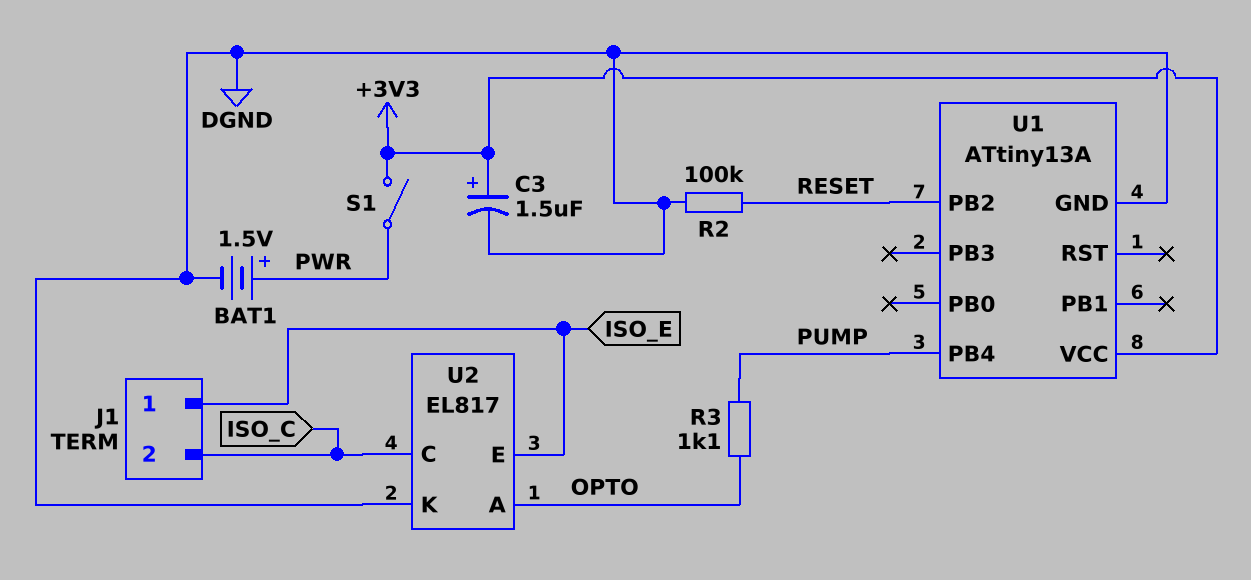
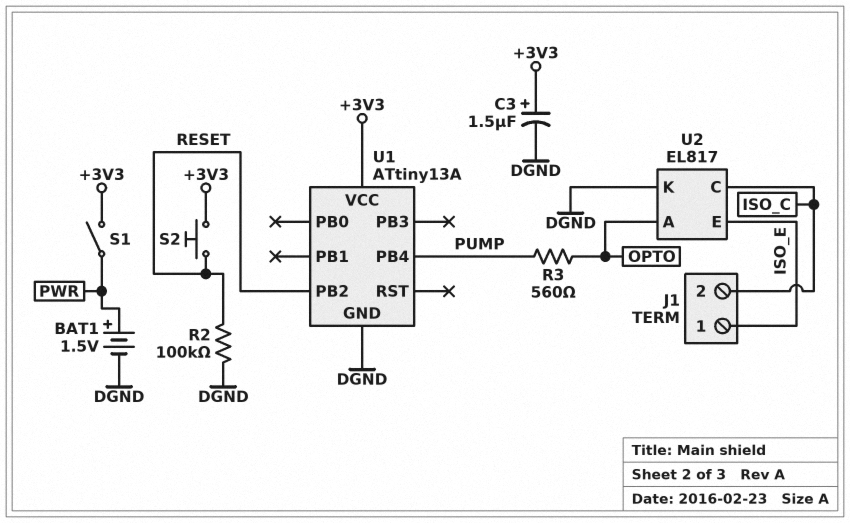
R3: 1.1k (OPTO, PUMP) -> 560 (OPTO, PUMP)
S2: none -> button (+3V3, RESET)

